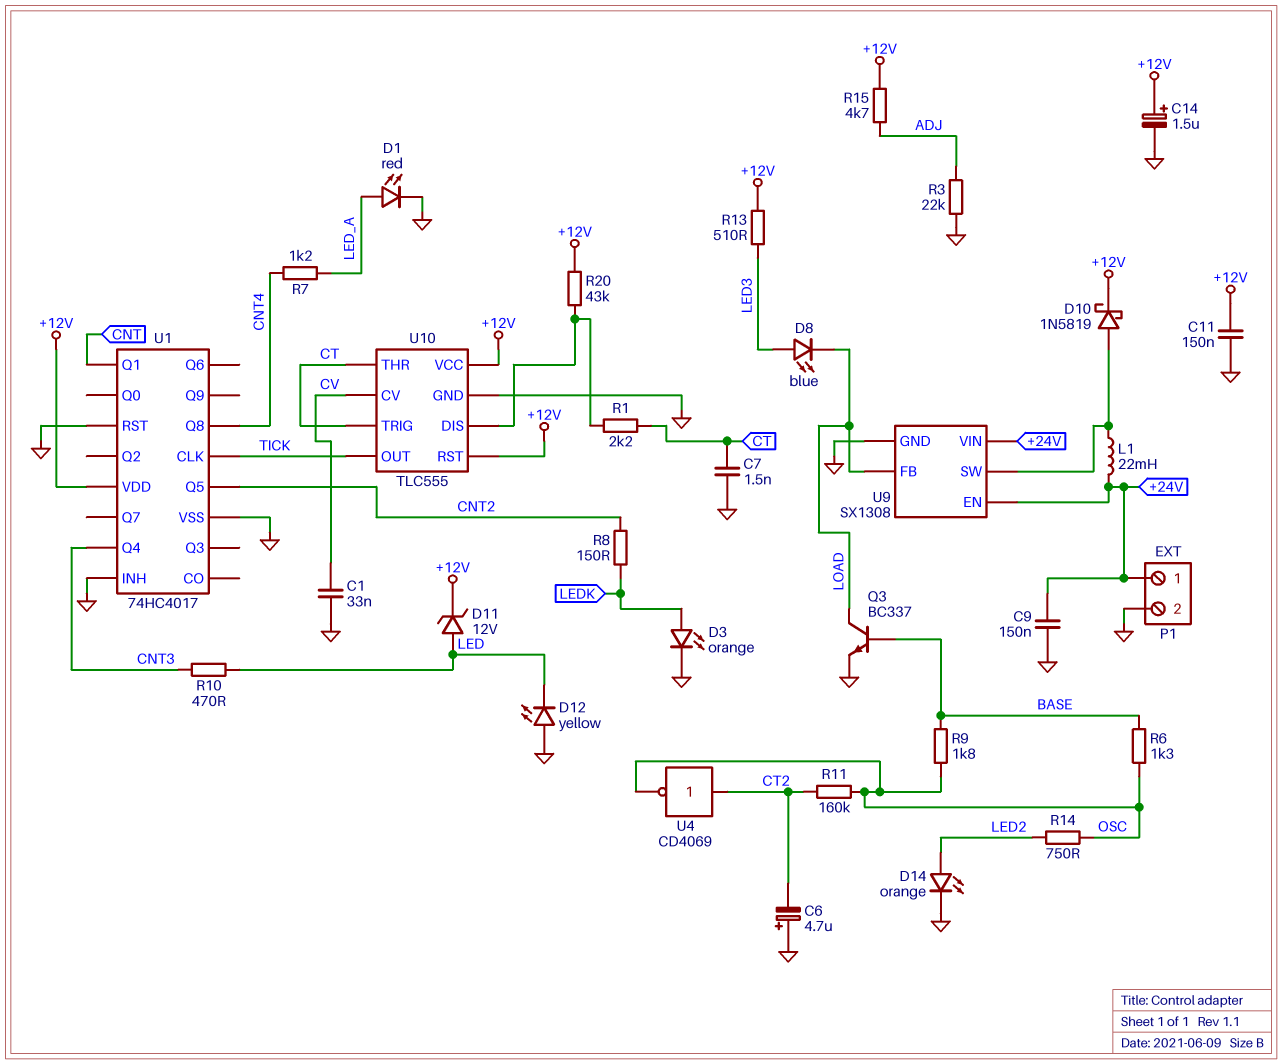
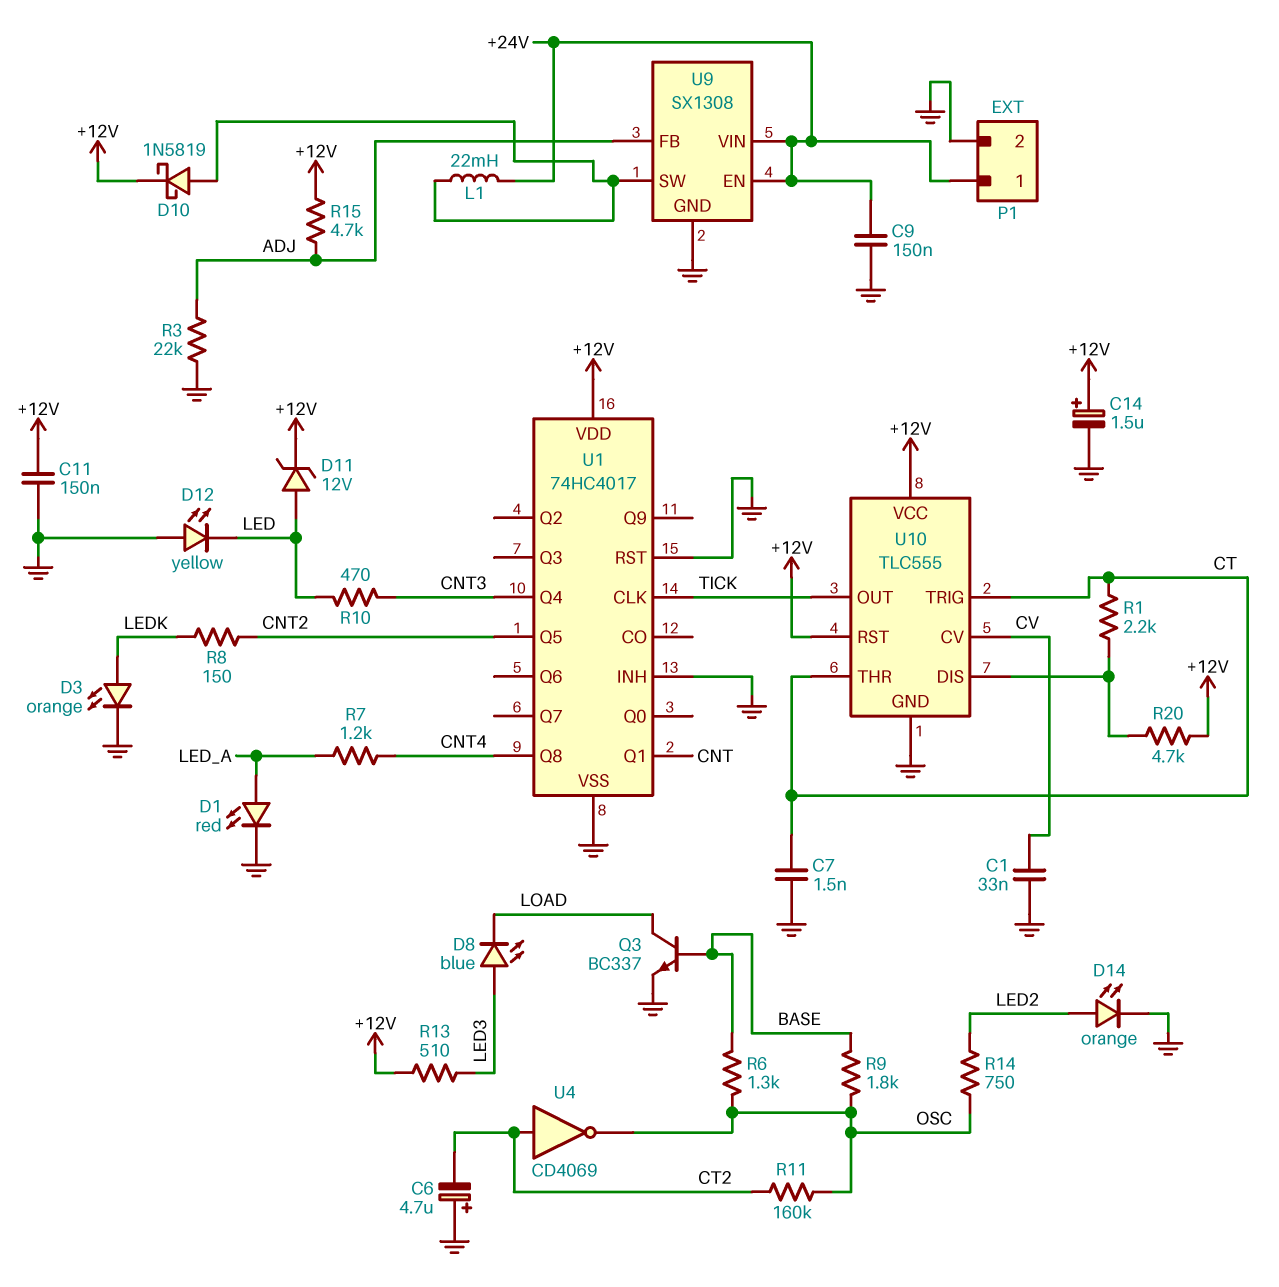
R20: 43k (+12V, U10/DIS) -> 4.7k (+12V, U10/DIS)
U9 pin FB: LOAD -> ADJ

